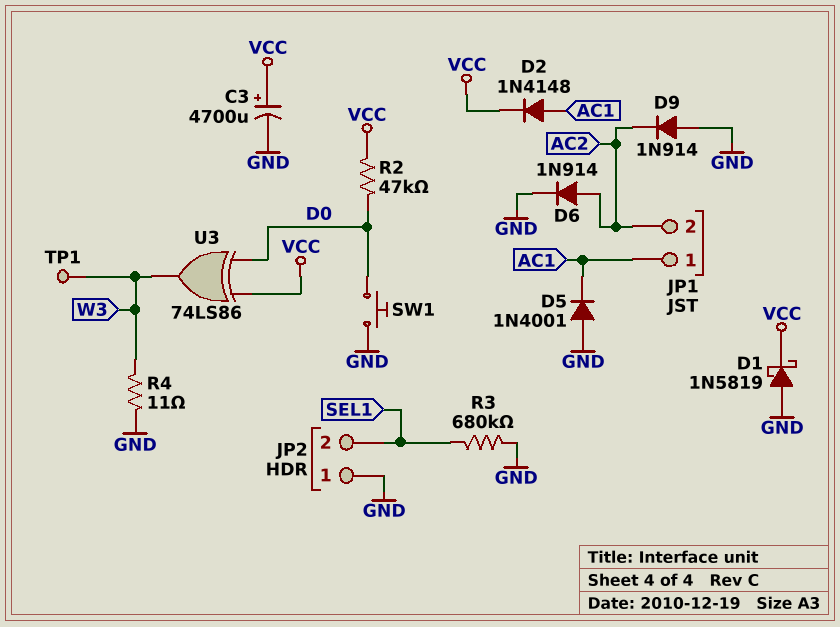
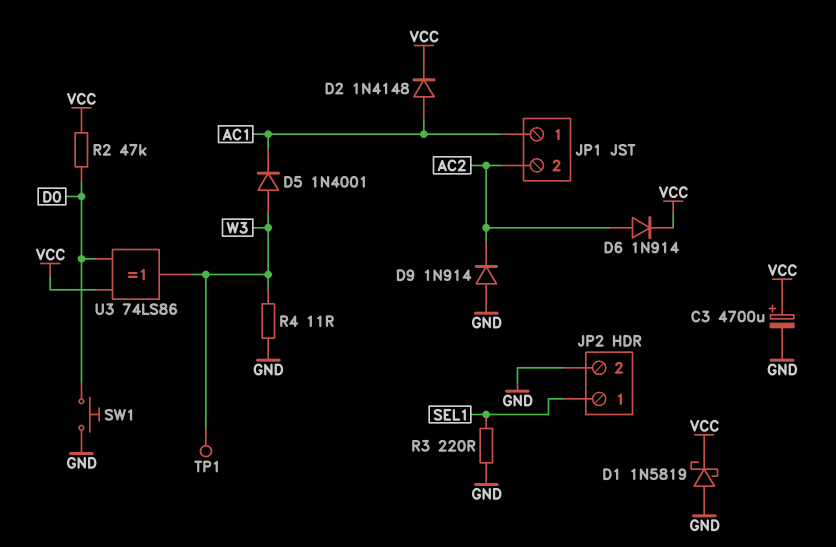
D5: diode 1N4001 (A GND, K AC1) -> diode 1N4001 (A W3, K AC1)
D6: diode 1N914 (A AC2, K GND) -> diode 1N914 (A AC2, K VCC)
JP2 pin 1: GND -> SEL1
JP2 pin 2: SEL1 -> GND
R3: 680k (GND, SEL1) -> 220 (GND, SEL1)

